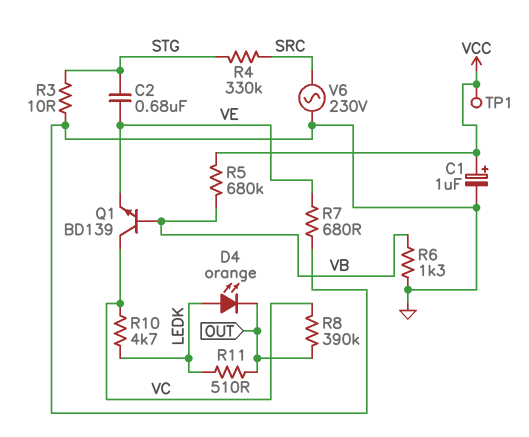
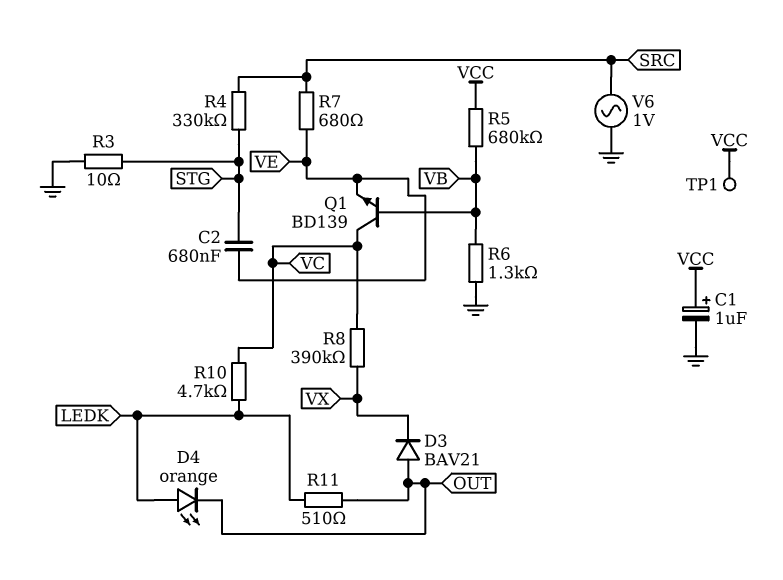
D3: none -> diode BAV21 (A OUT, K VX)
R7: 680 (GND, VE) -> 680 (SRC, VE)
R8: 390k (OUT, VC) -> 390k (VC, VX)
V6: AC 230V (GND, SRC) -> AC 1V (GND, SRC)

